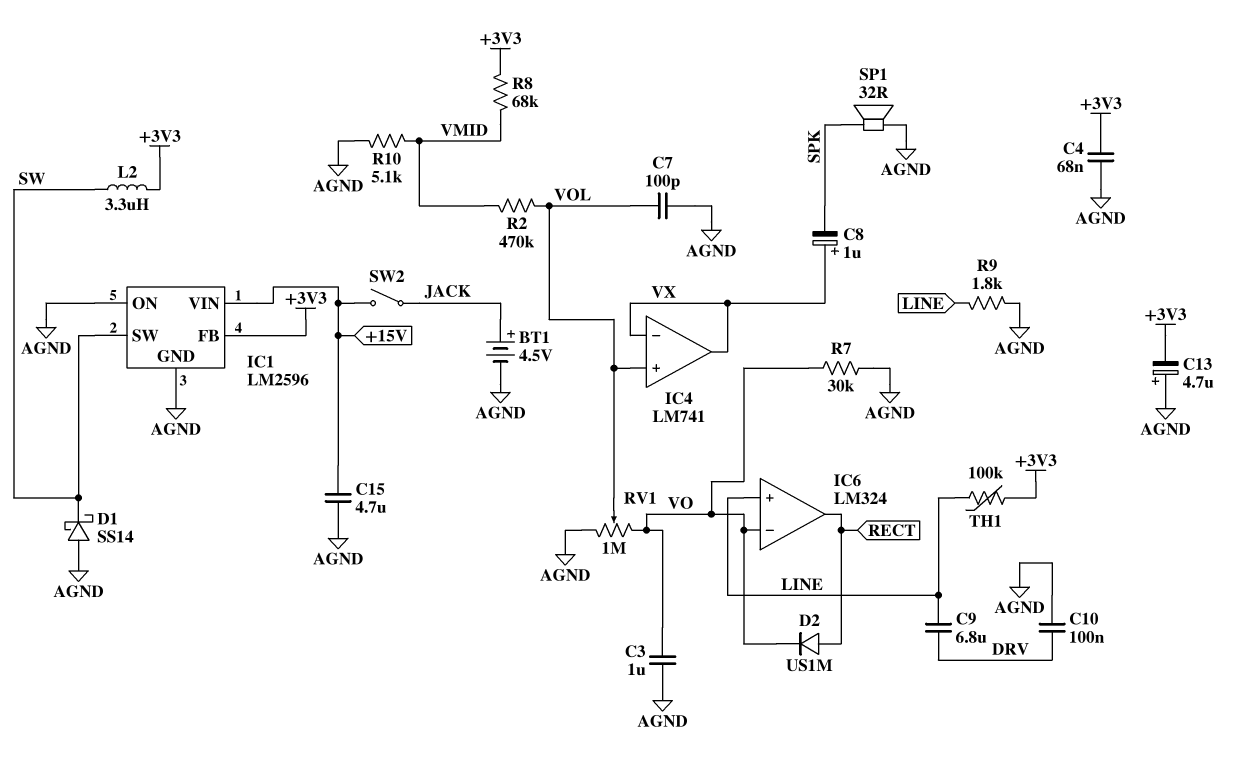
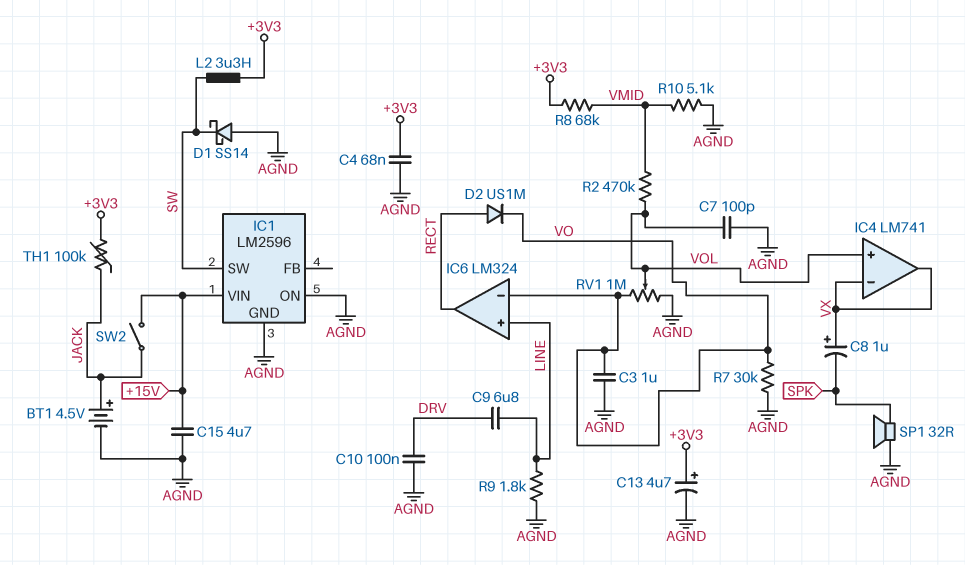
C13: 4.7uF (plus AGND, minus +3V3) -> 4.7uF (plus +3V3, minus AGND)
IC1 pin FB: +3V3 -> none
TH1: 100k (+3V3, LINE) -> 100k (+3V3, JACK)

